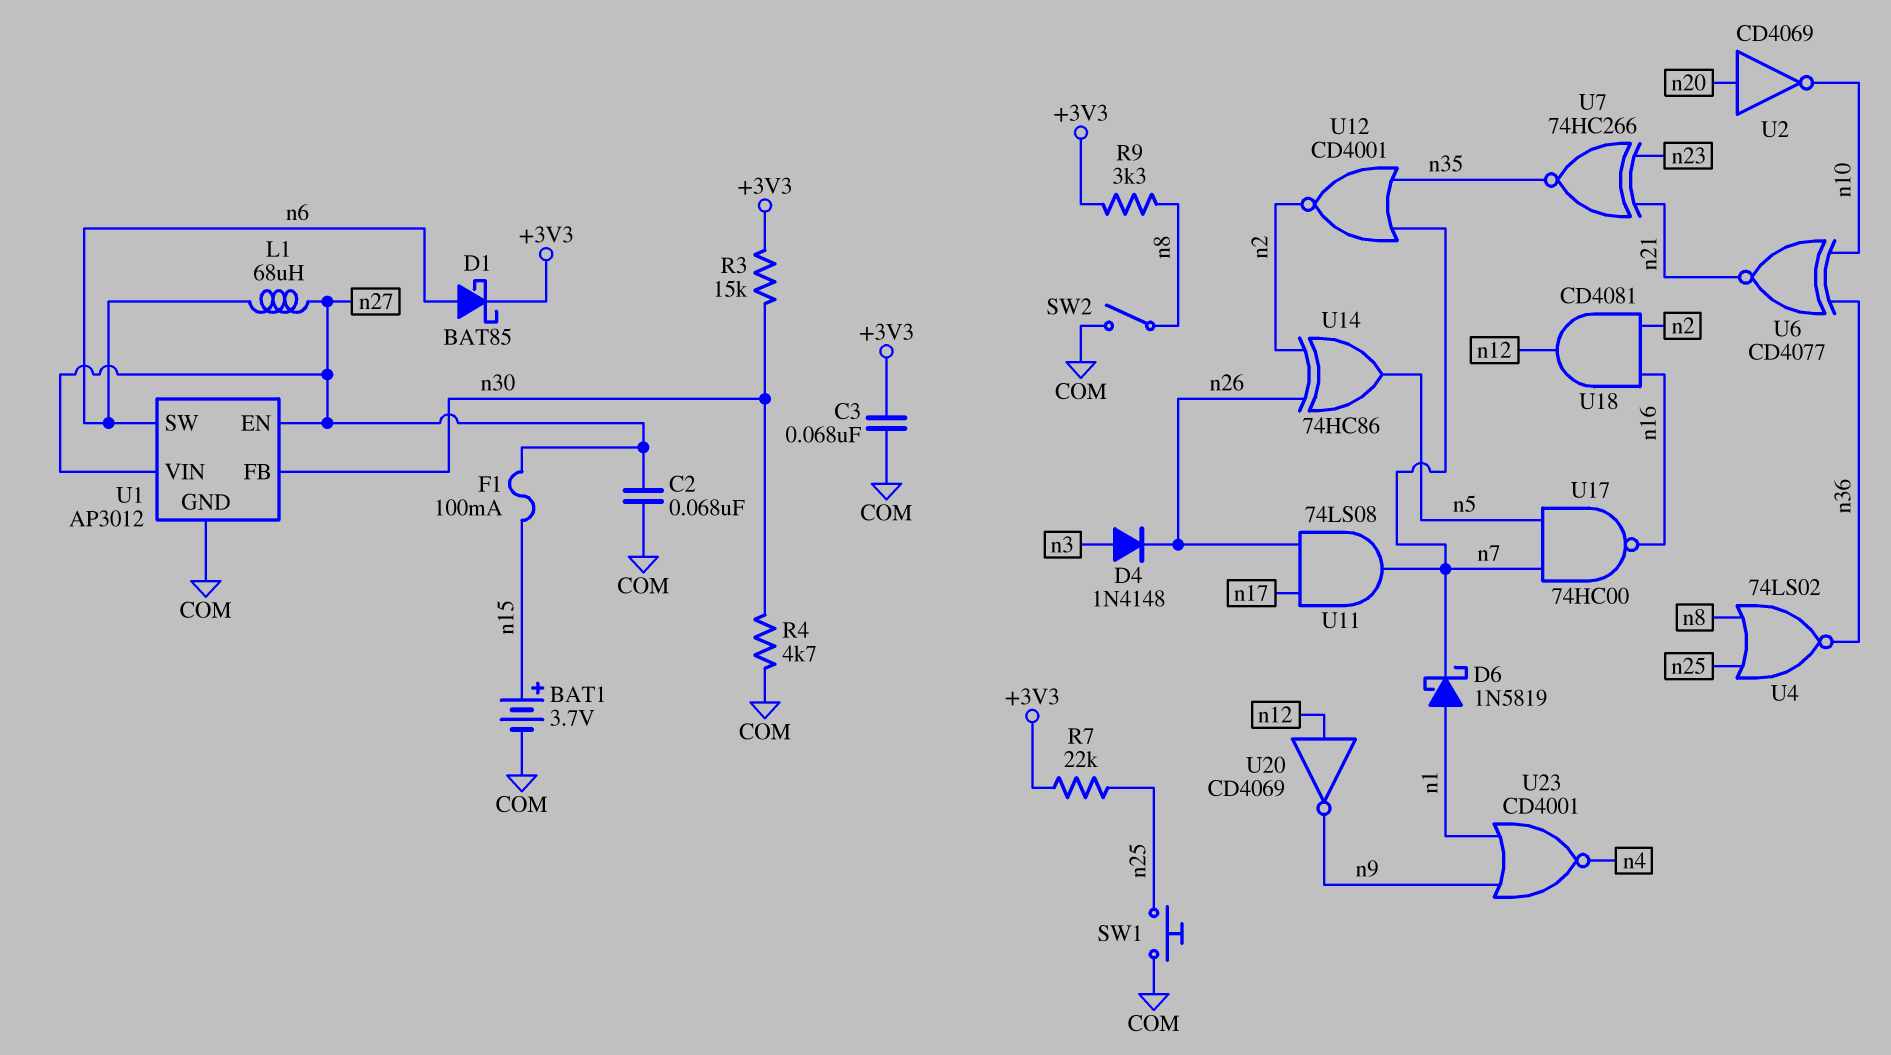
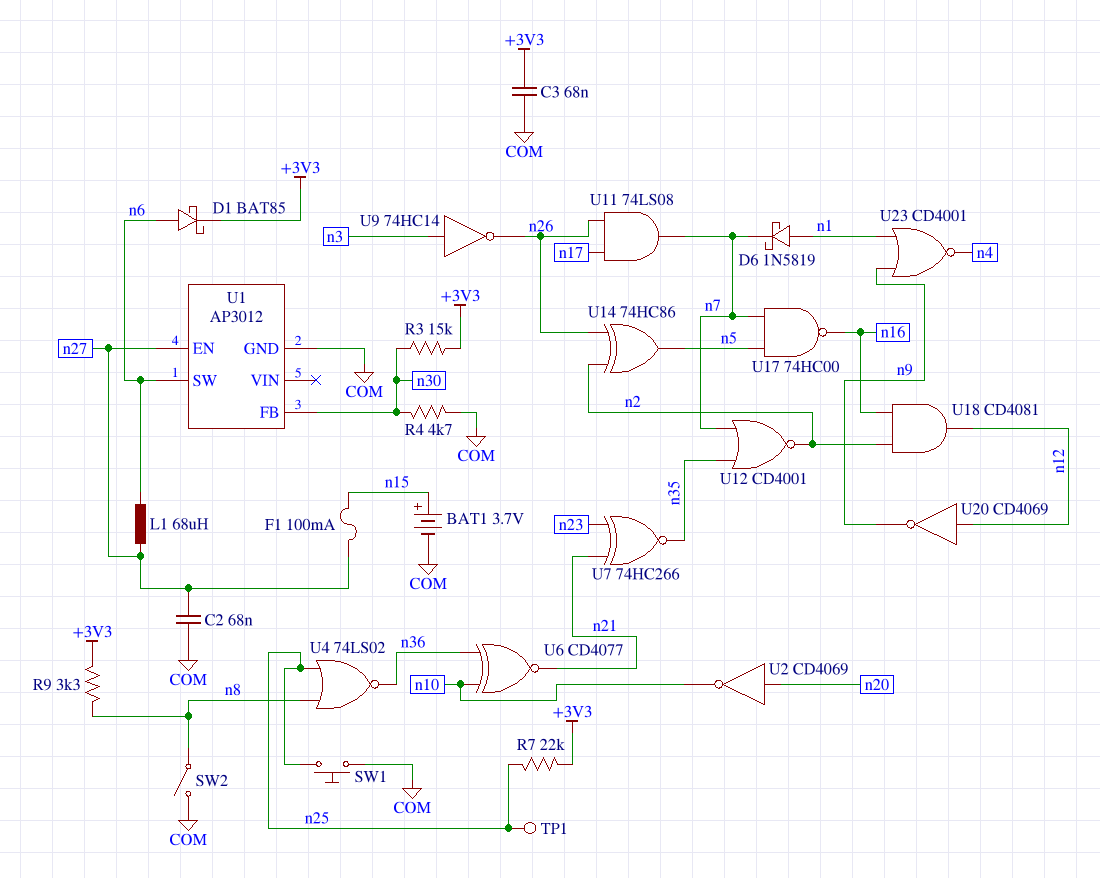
D4: diode 1N4148 (A n3, K n26) -> none
TP1: none -> test point (n25)
U1 pin VIN: n27 -> none
U9: none -> NOT 74HC14 (in n3, out n26)

